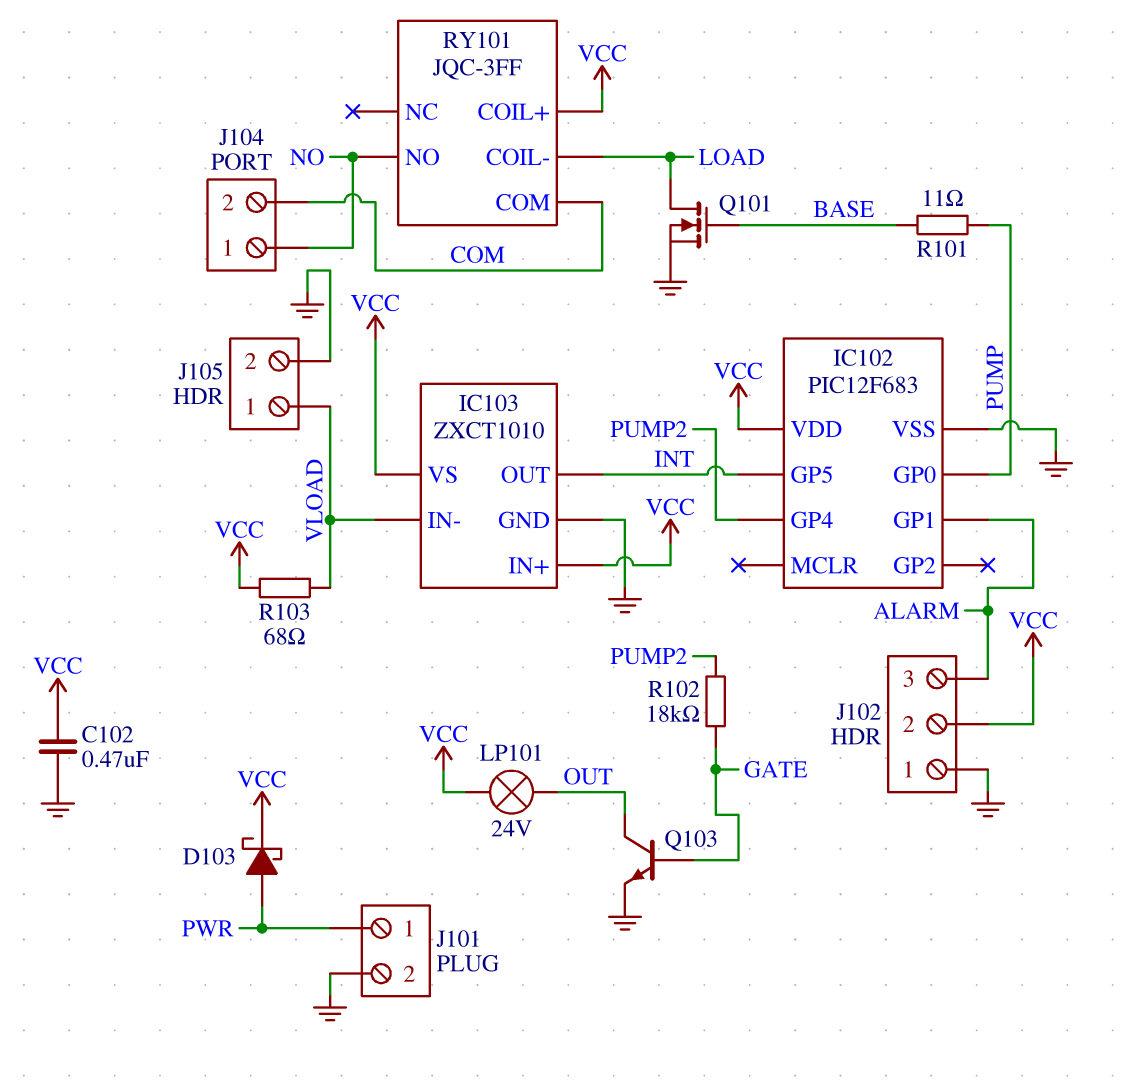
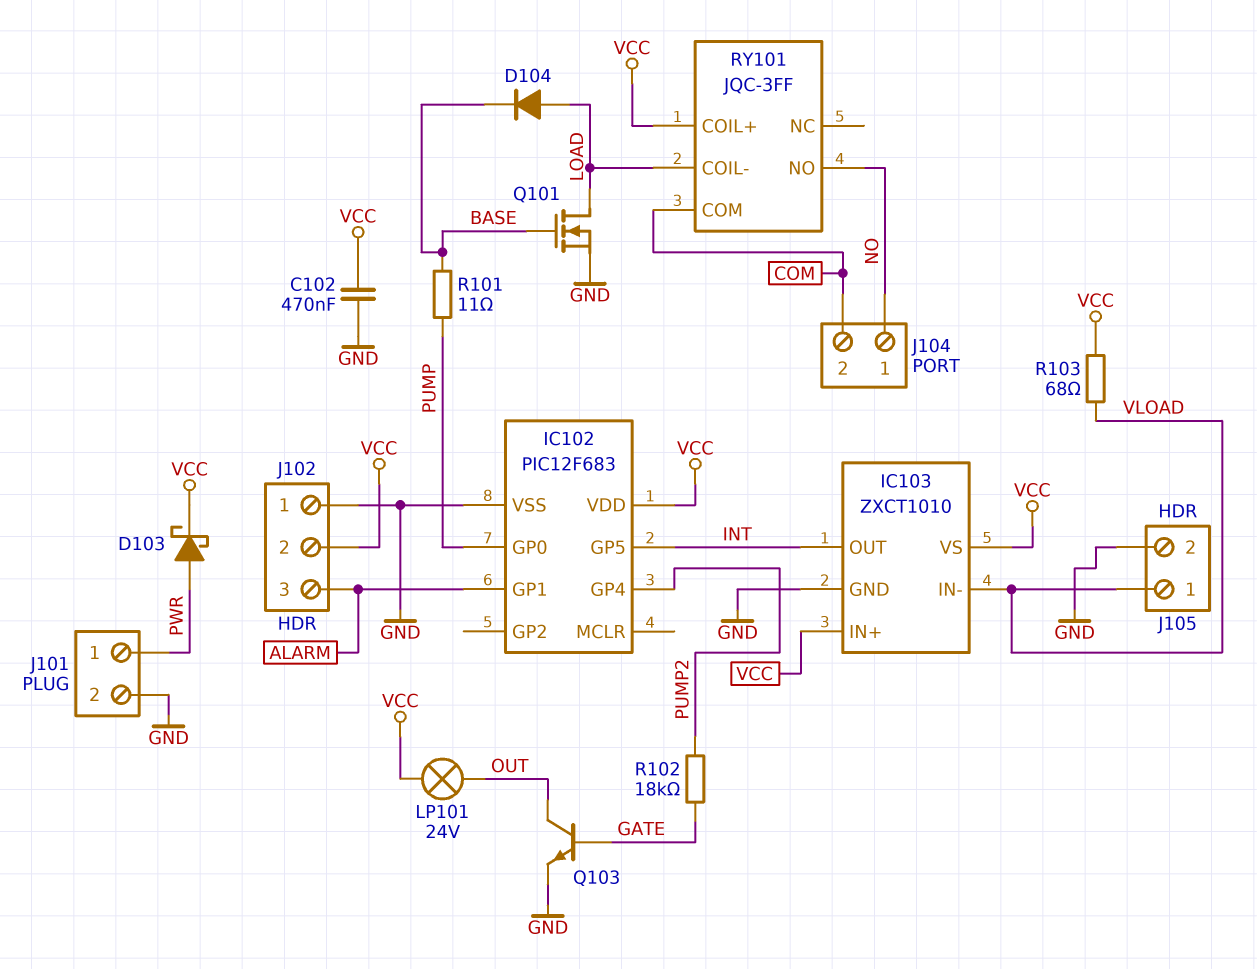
D104: none -> diode (A LOAD, K BASE)

